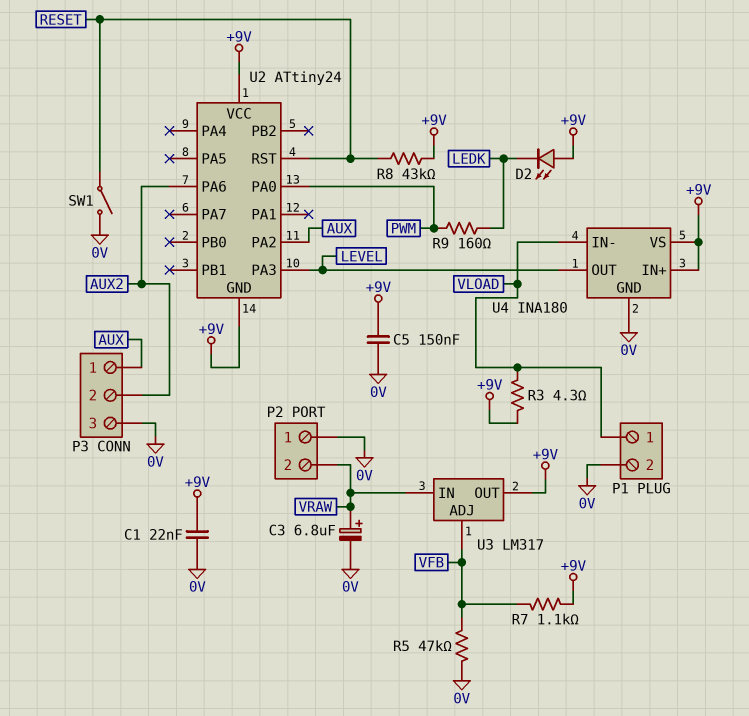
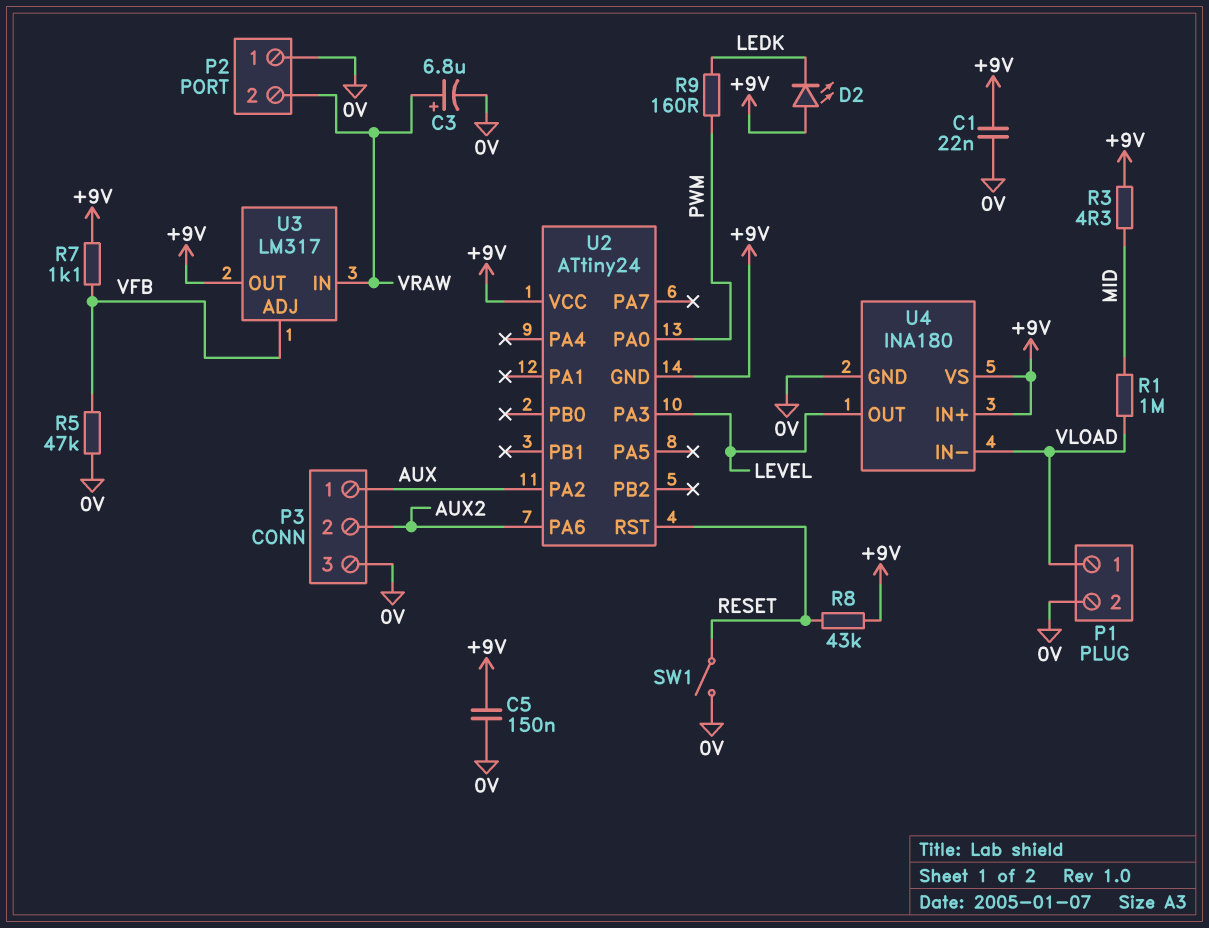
R1: none -> 1M (MID, VLOAD)
R3: 4.3 (+9V, VLOAD) -> 4.3 (+9V, MID)

